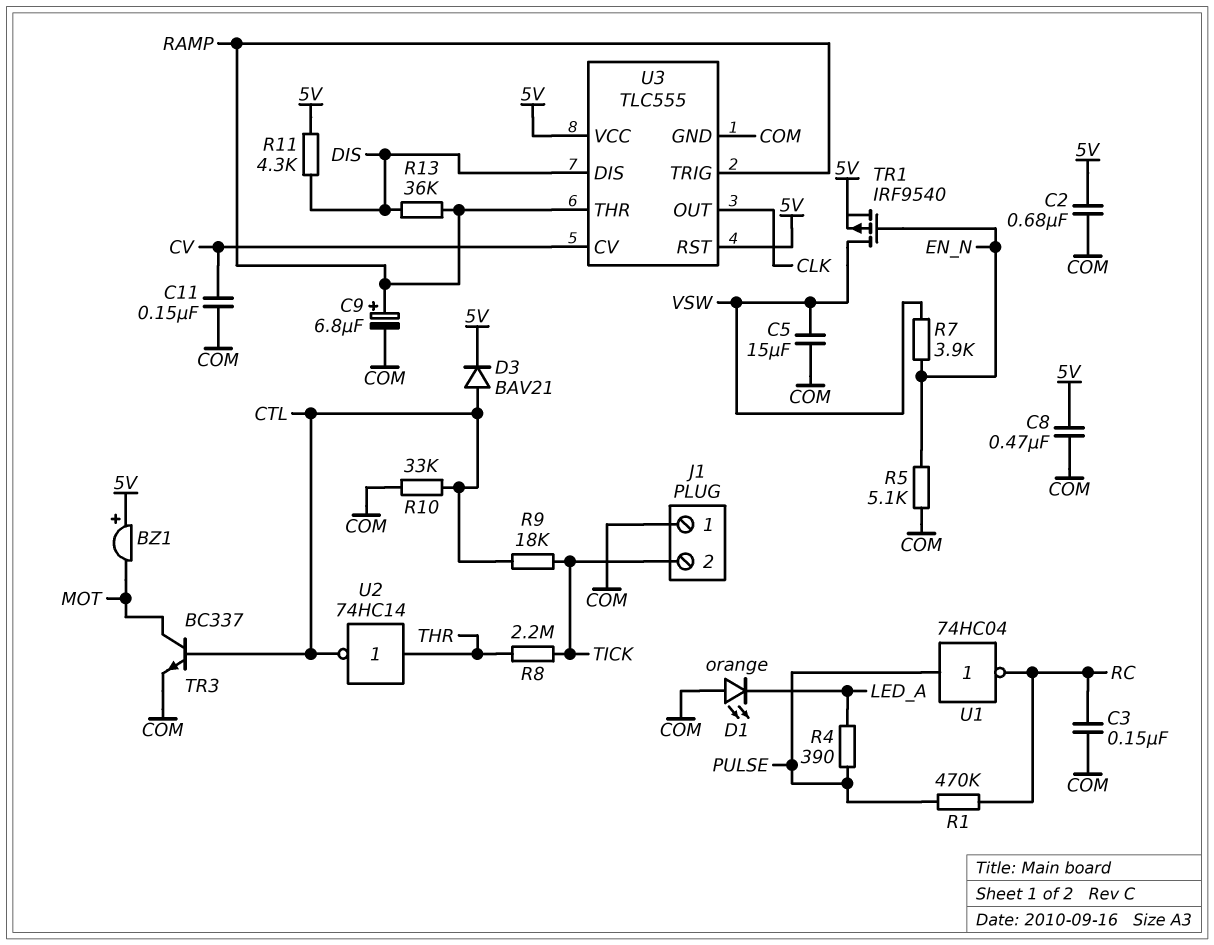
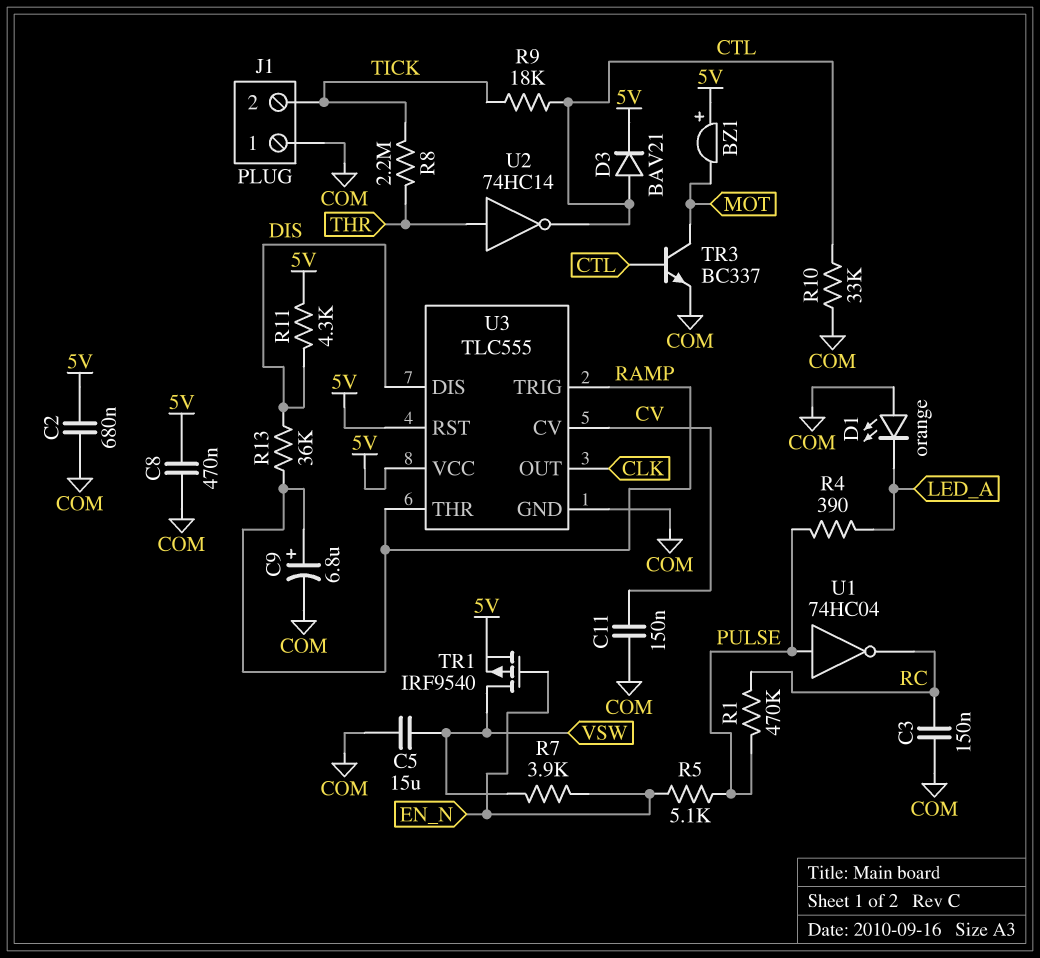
R5: 5.1k (COM, EN_N) -> 5.1k (EN_N, PULSE)

